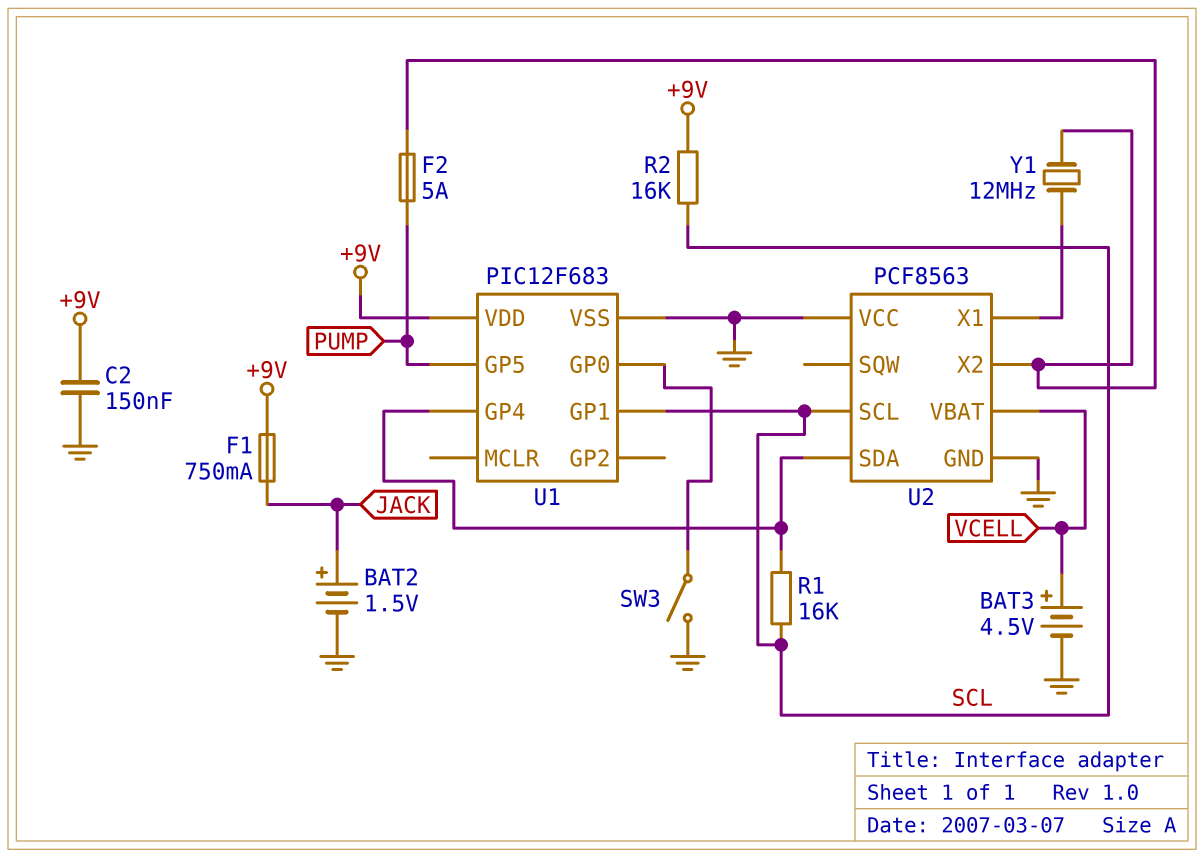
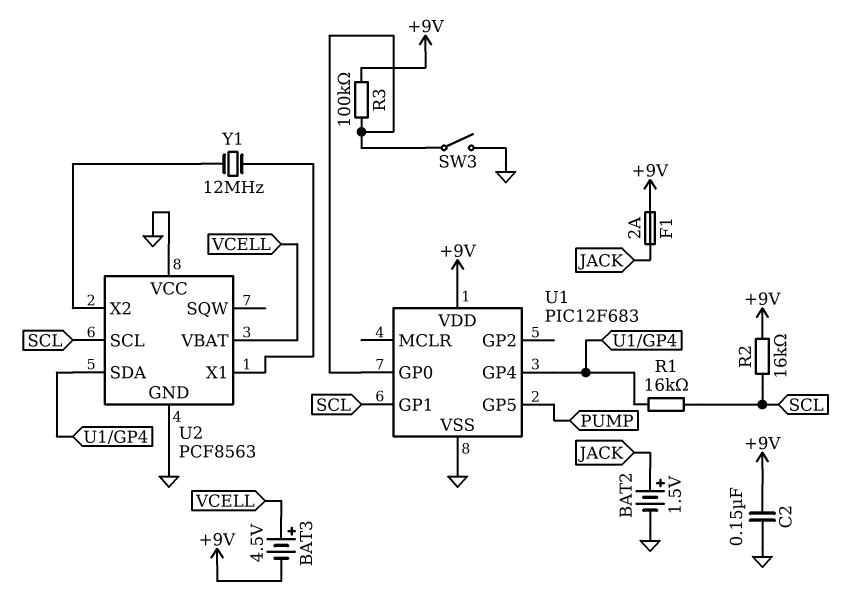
BAT3: 4.5V (plus VCELL, minus GND) -> 4.5V (plus VCELL, minus +9V)
F1: 750mA (+9V, JACK) -> 2A (+9V, JACK)
F2: 5A (PUMP, U2/X2) -> none
R3: none -> 100k (+9V, U1/GP0)

